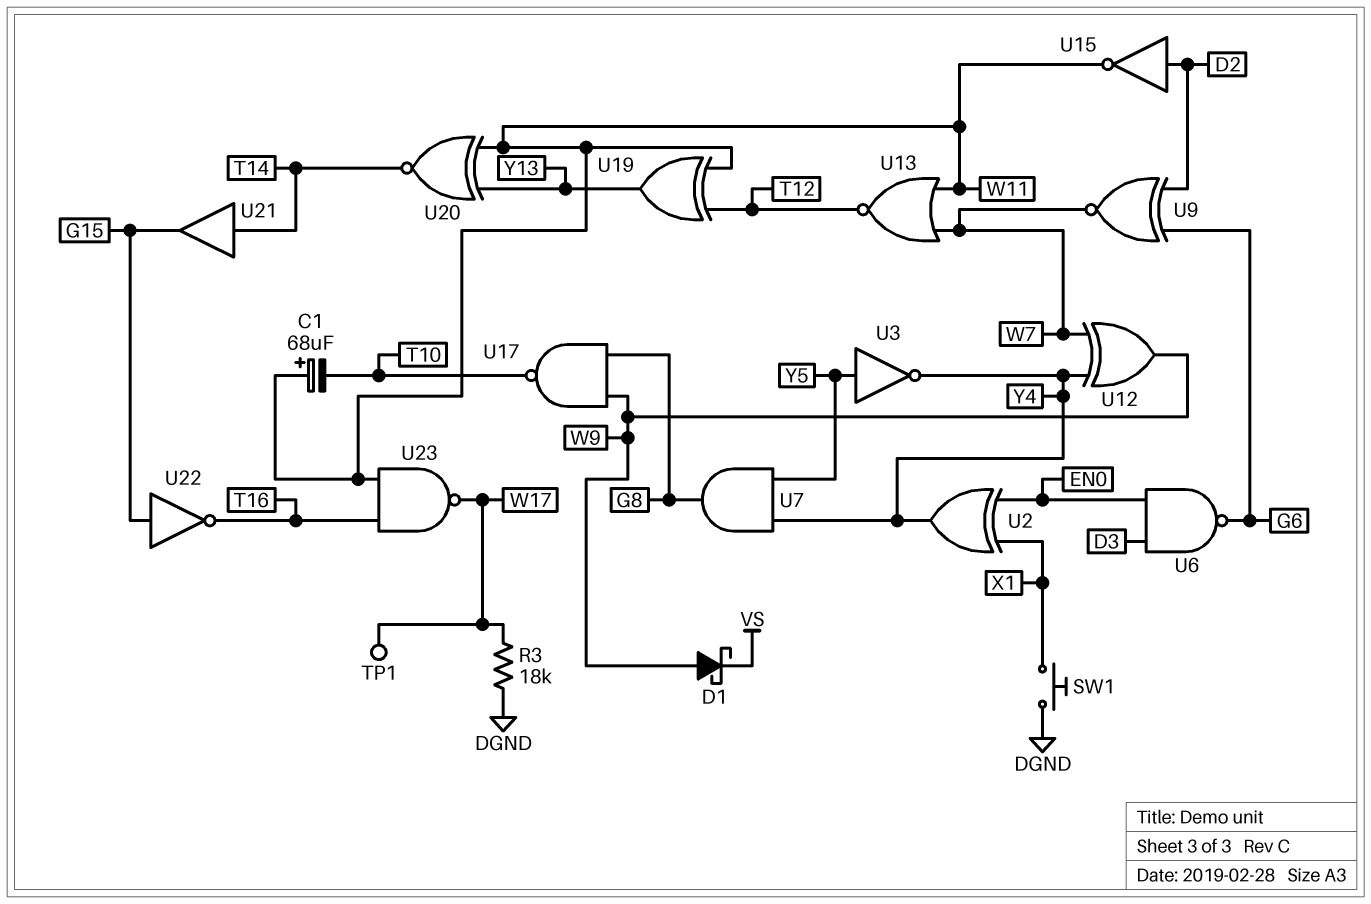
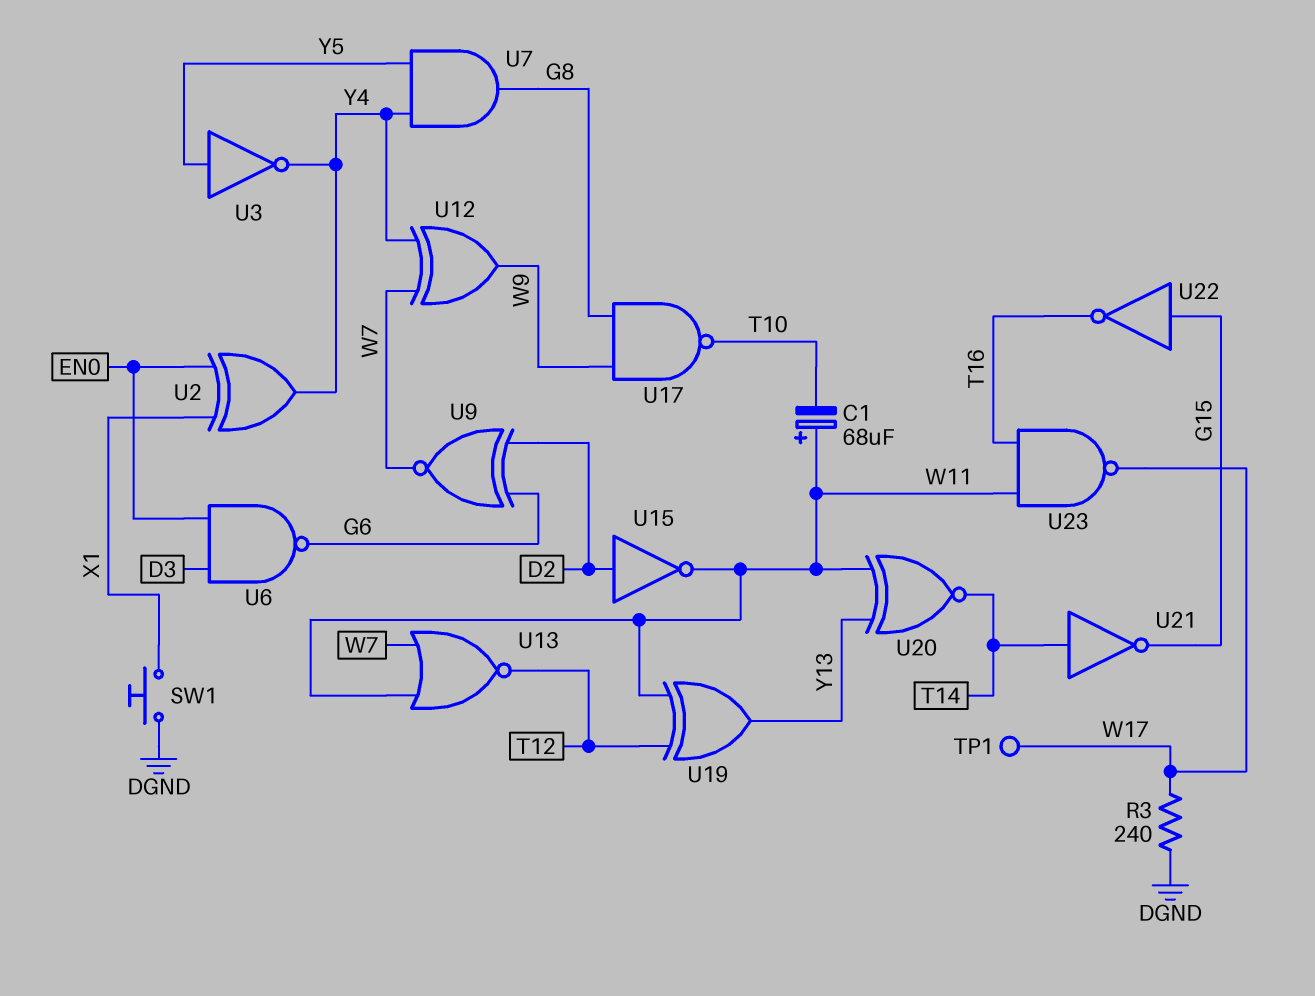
D1: schottky (A W9, K VS) -> none
R3: 18k (DGND, W17) -> 240 (DGND, W17)
U21: buffer (in T14, out G15) -> NOT (in T14, out G15)

